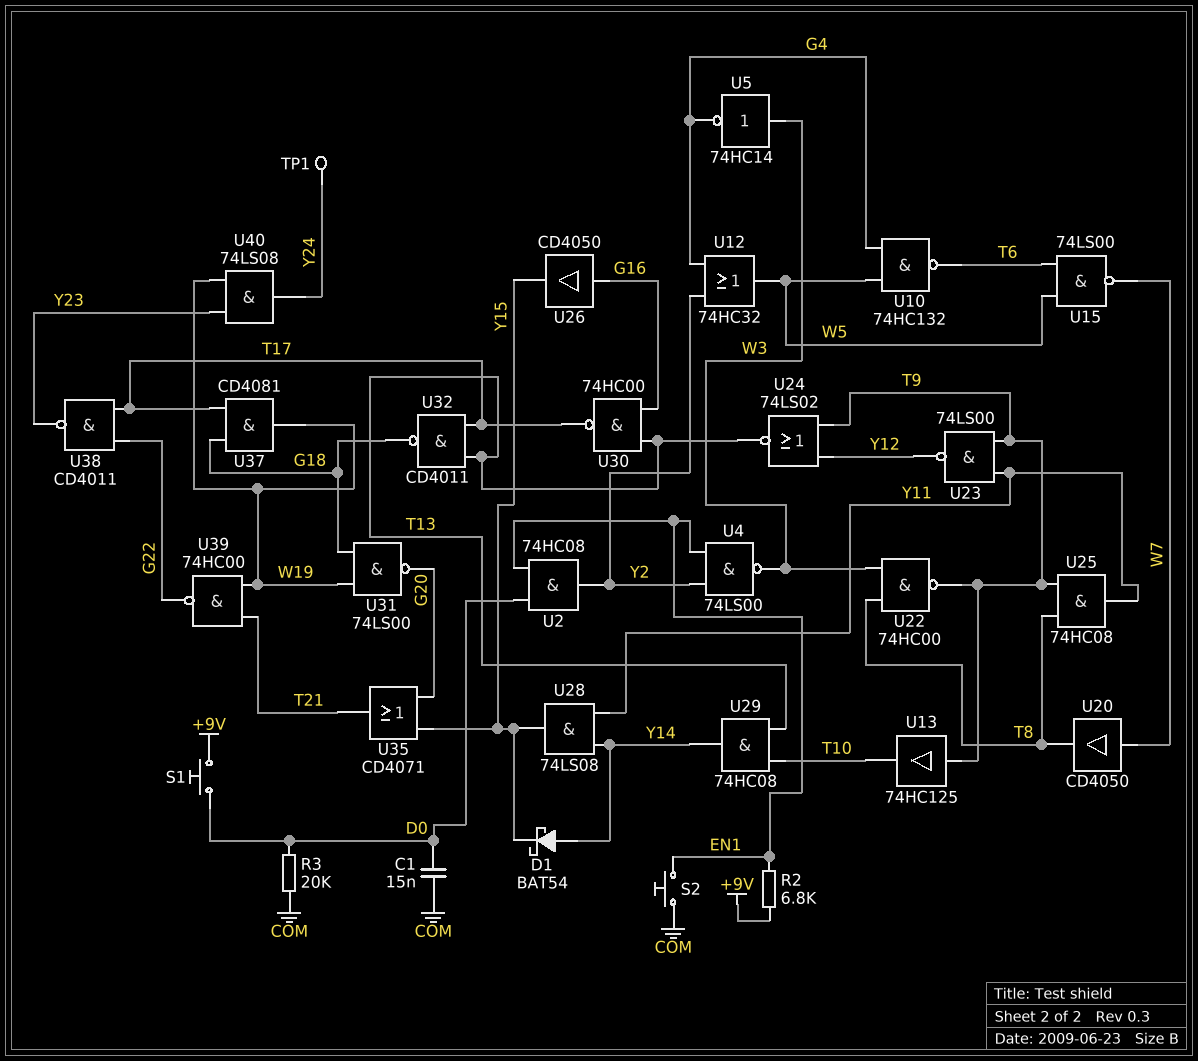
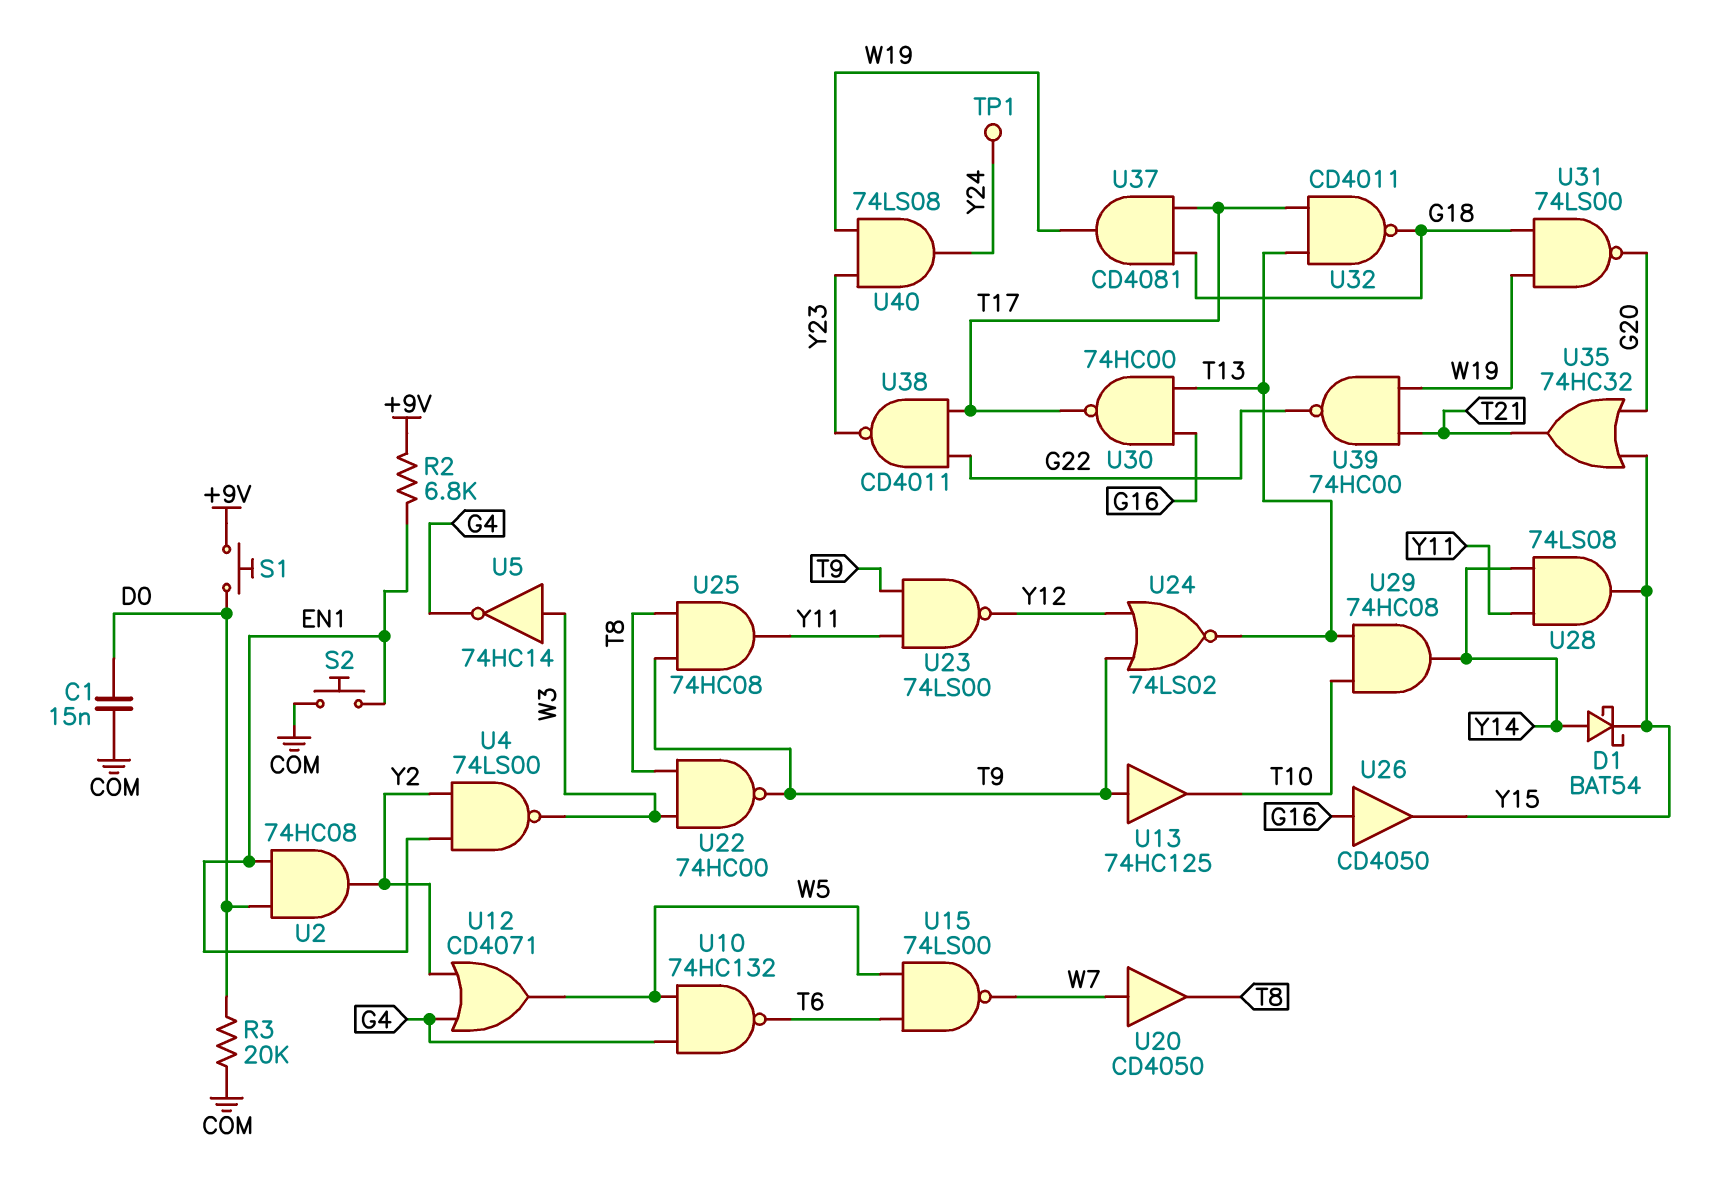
U12: OR 74HC32 (in G4, in Y2, out W5) -> OR CD4071 (in G4, in Y2, out W5)
U35: OR CD4071 (in G20, in Y15, out T21) -> OR 74HC32 (in G20, in Y15, out T21)

